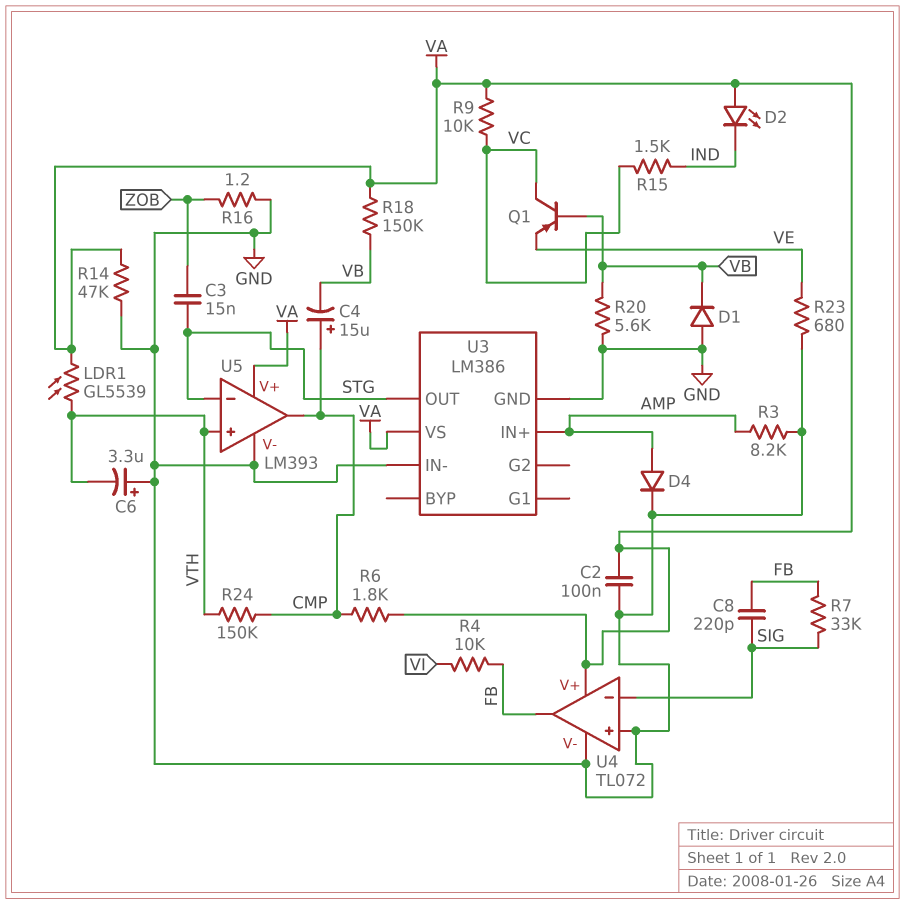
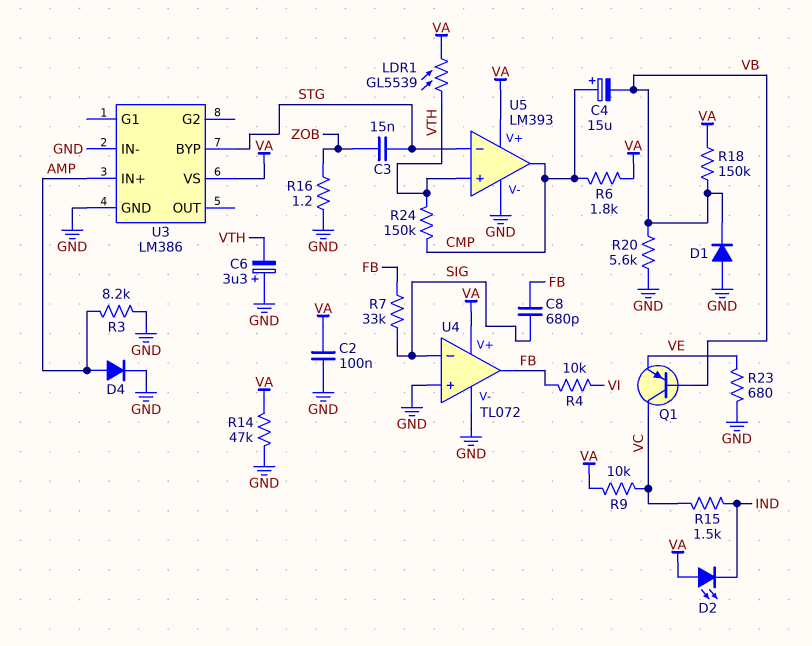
C8: 220pF (FB, SIG) -> 680pF (FB, SIG)
U3 pin BYP: none -> STG
U3 pin OUT: STG -> none

